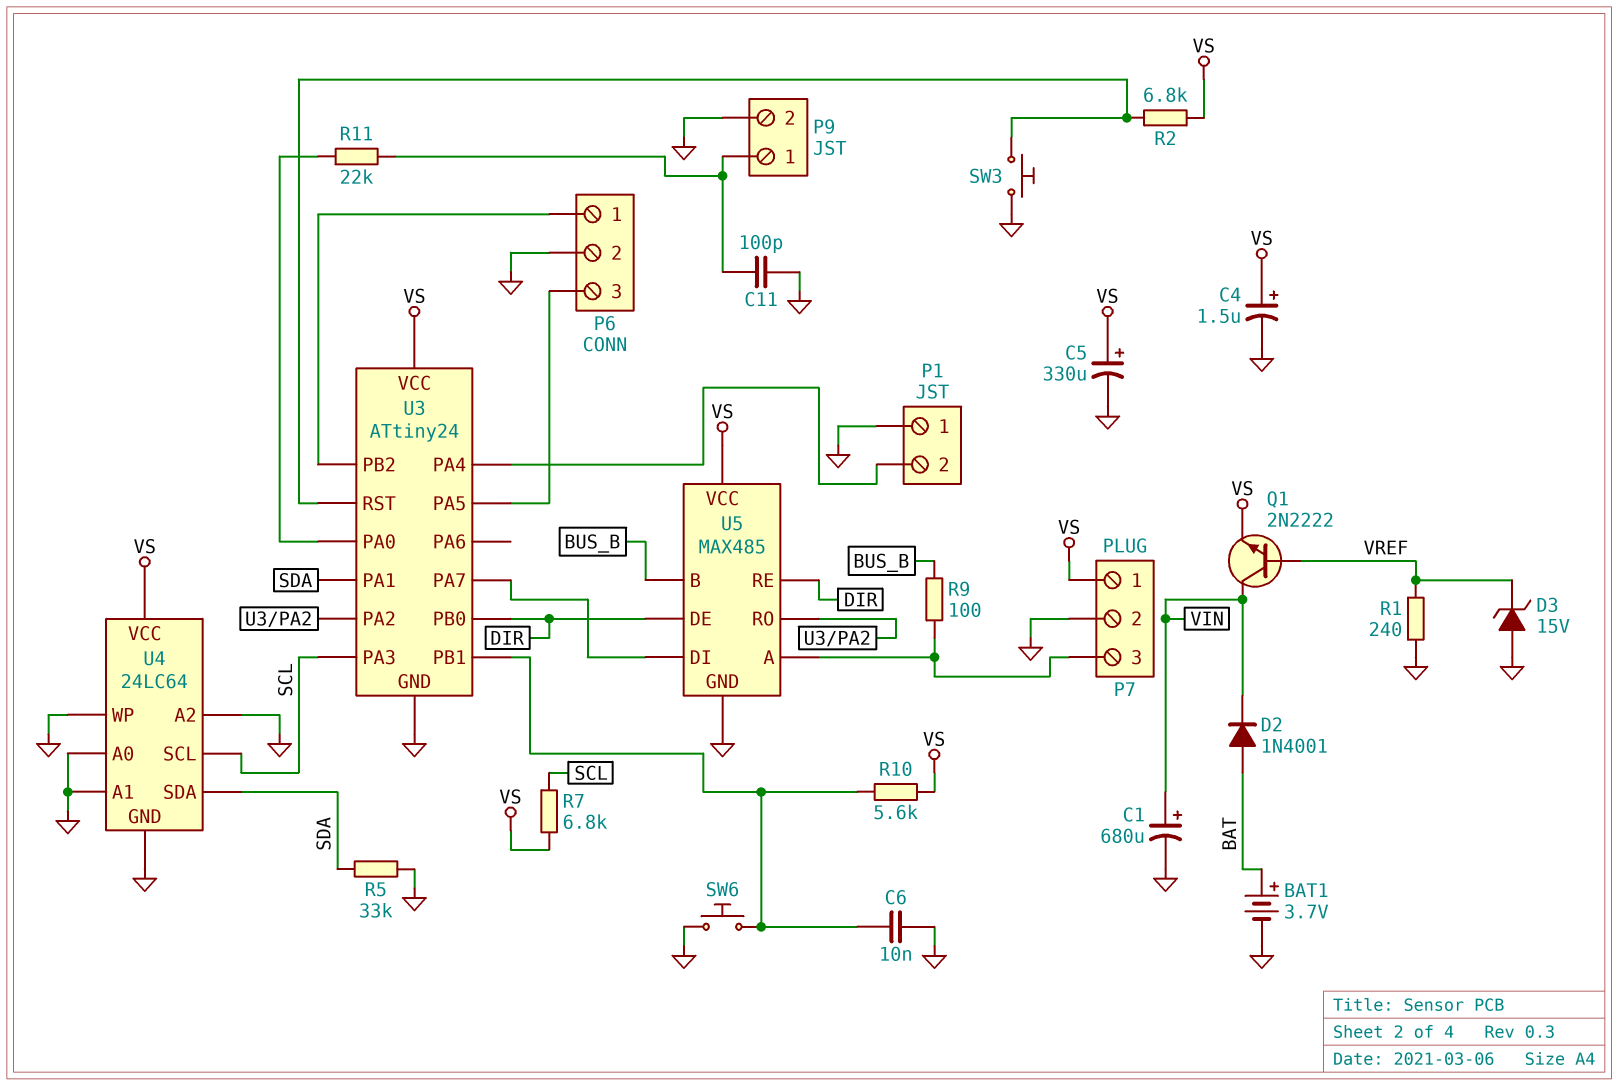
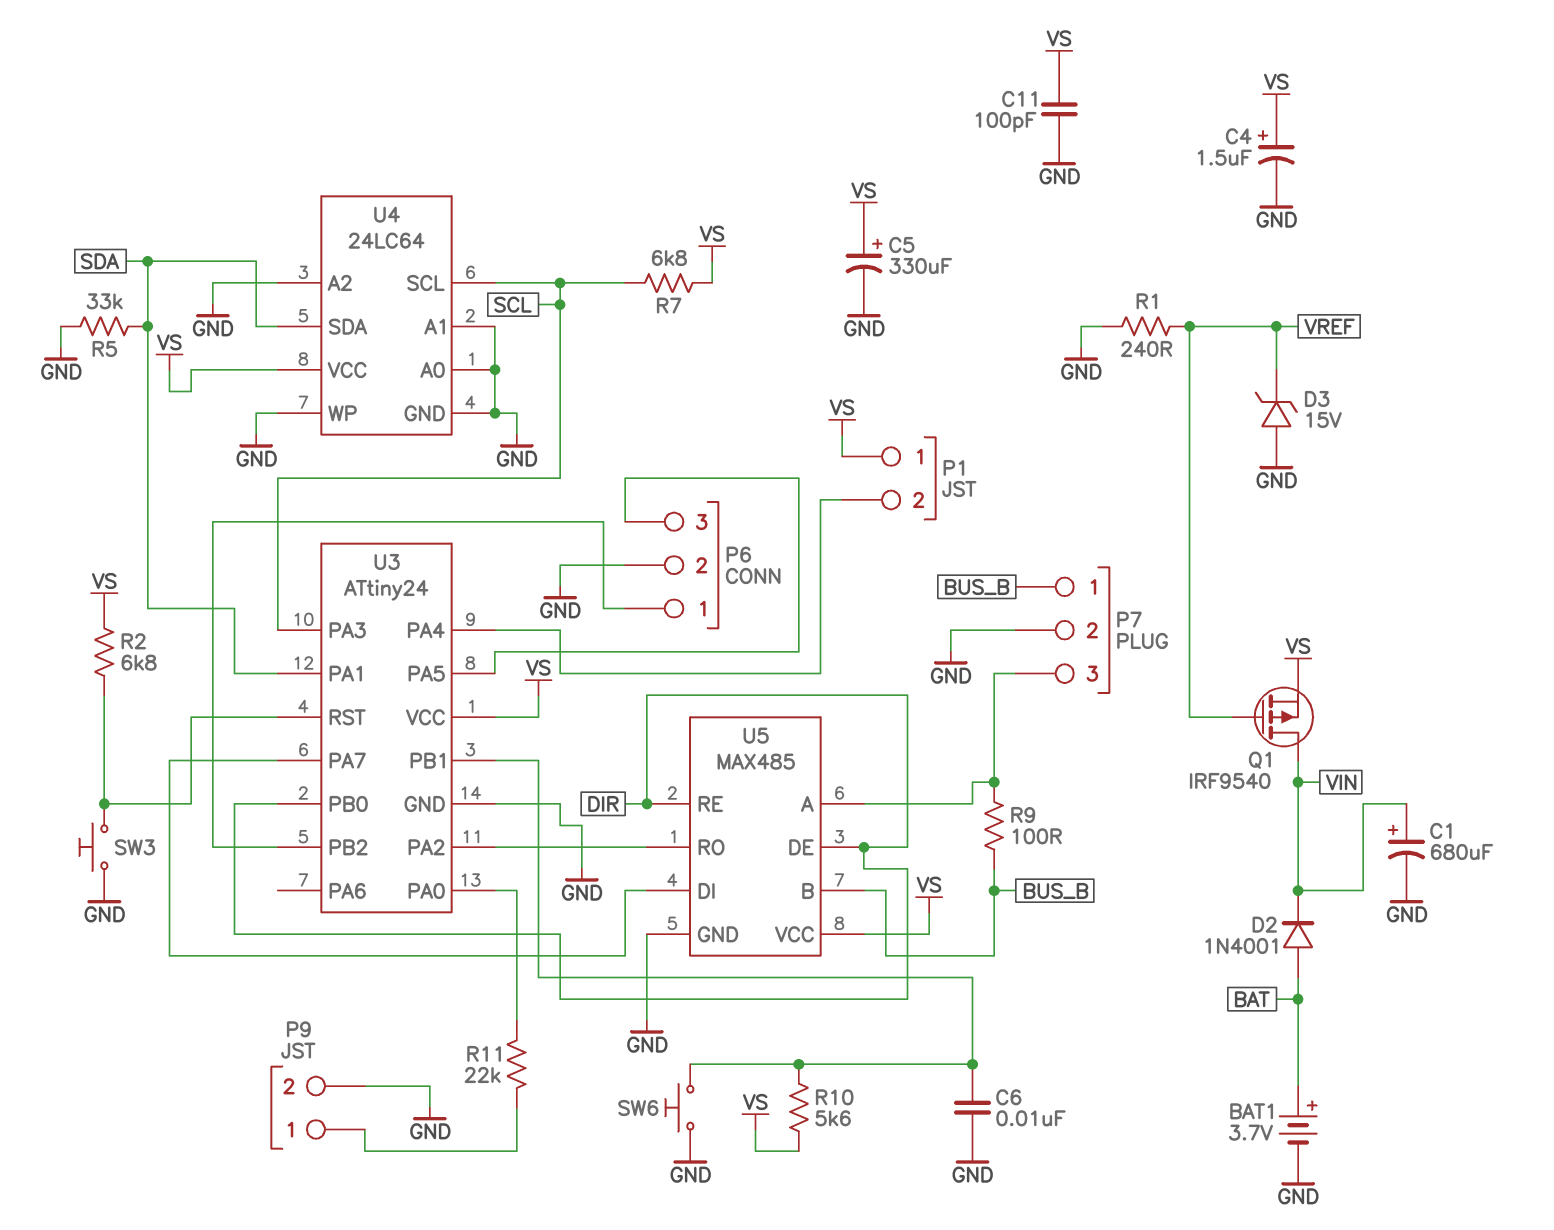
C11: 100pF (GND, P9/1) -> 100pF (GND, VS)
P1 pin 1: GND -> VS
P7 pin 1: VS -> BUS_B
Q1: NPN 2N2222 (B VREF, C VIN, E VS) -> PMOS IRF9540 (G VREF, D VIN, S VS)

